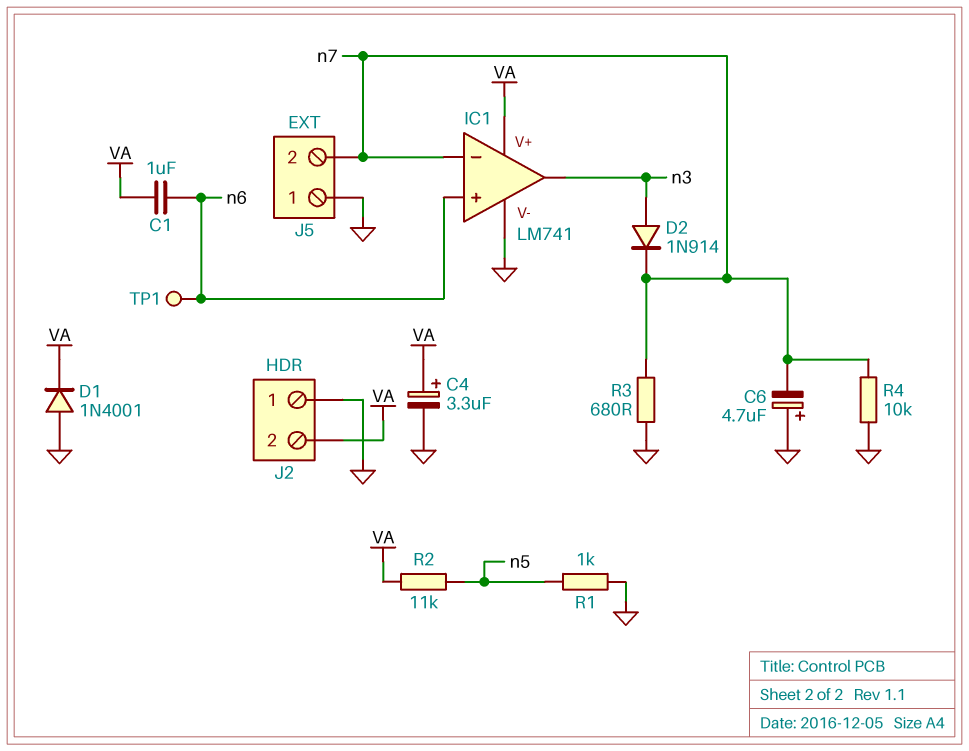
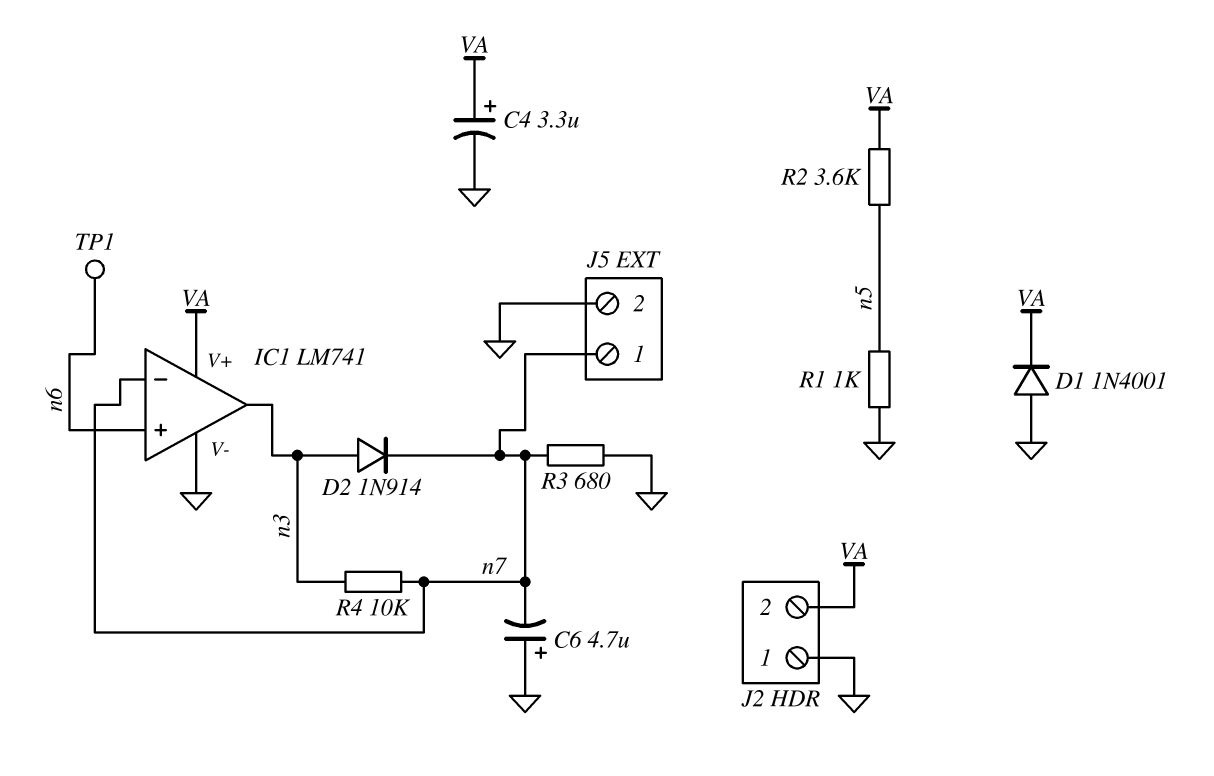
C1: 1uF (VA, n6) -> none
J5 pin 1: GND -> n7
J5 pin 2: n7 -> GND
R2: 11k (VA, n5) -> 3.6k (VA, n5)
R4: 10k (GND, n7) -> 10k (n3, n7)

